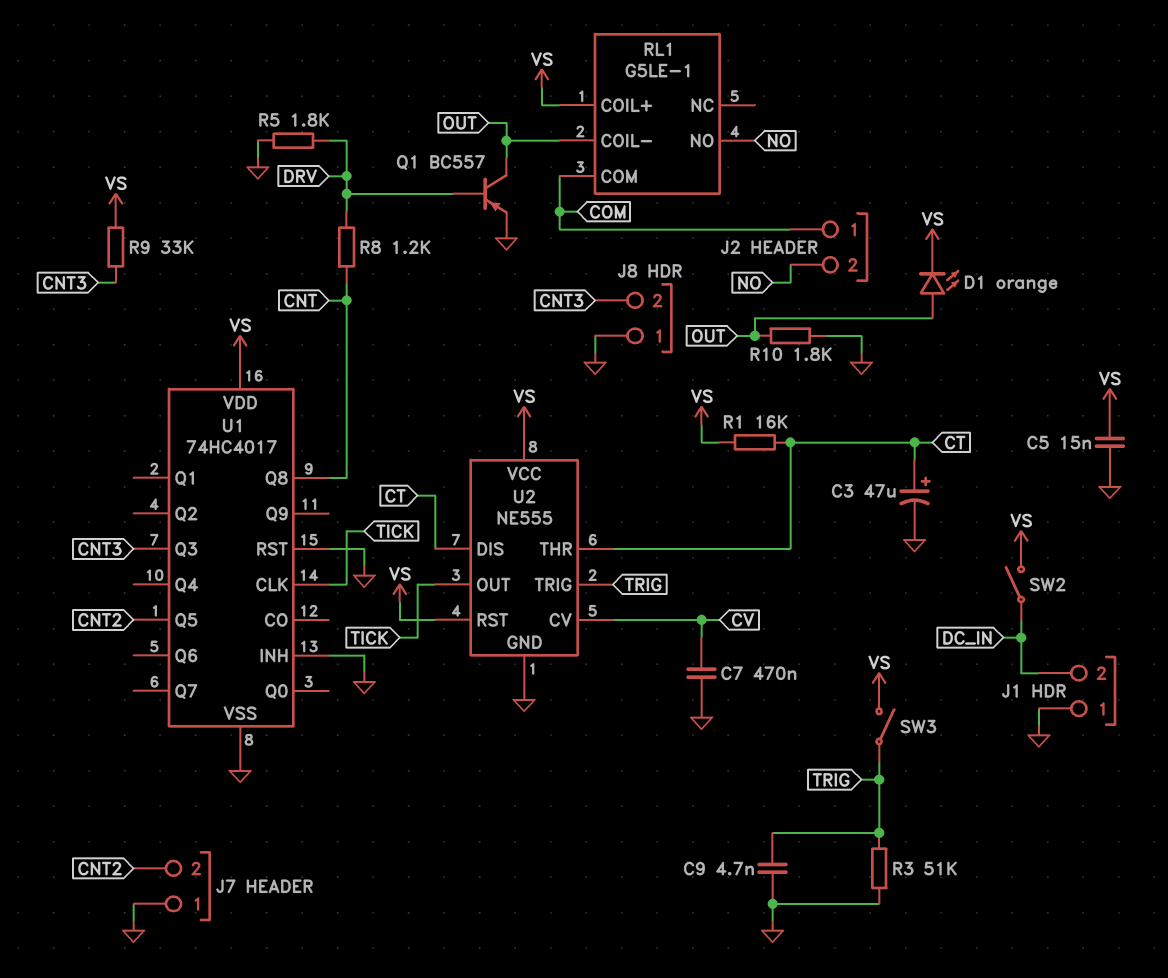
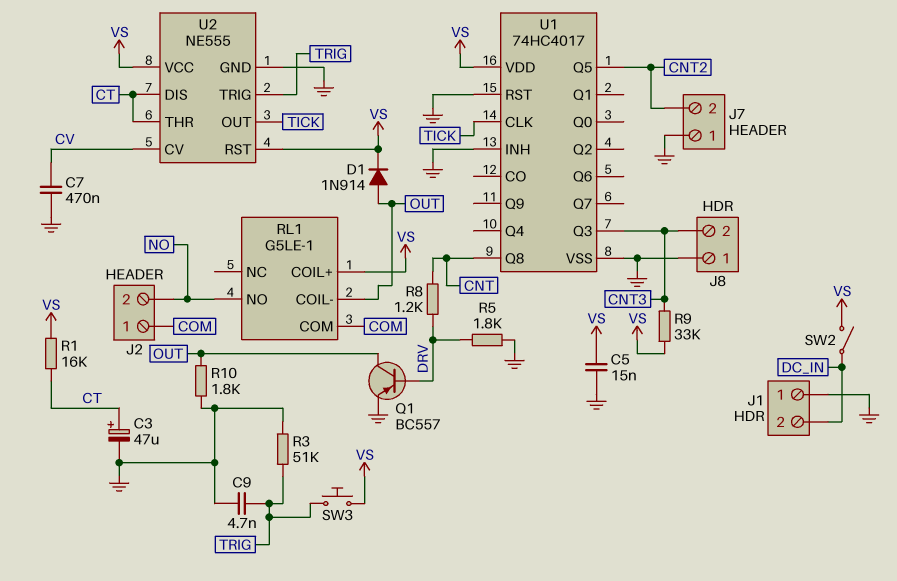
D1: LED orange (A OUT, K VS) -> diode 1N914 (A OUT, K VS)
SW3: switch (TRIG, VS) -> button (TRIG, VS)

